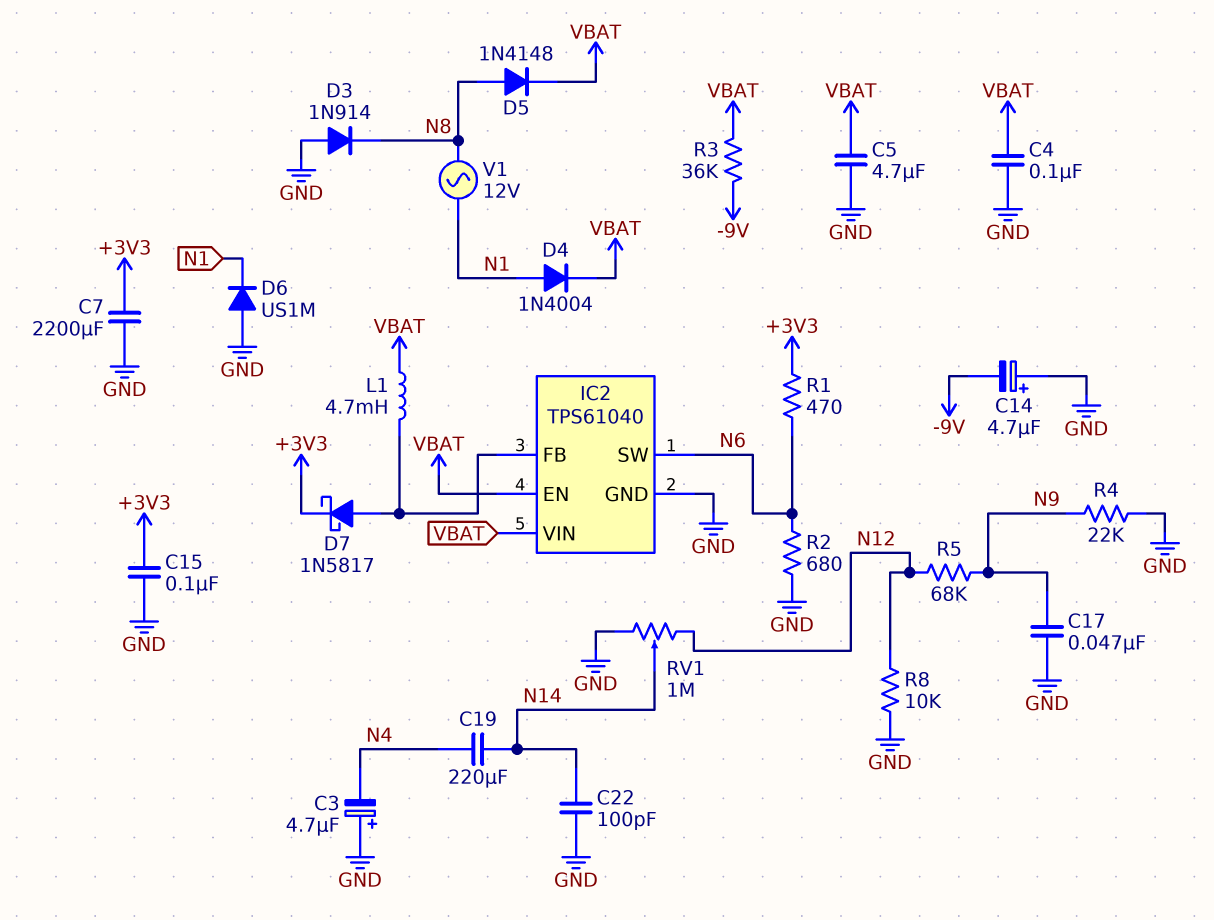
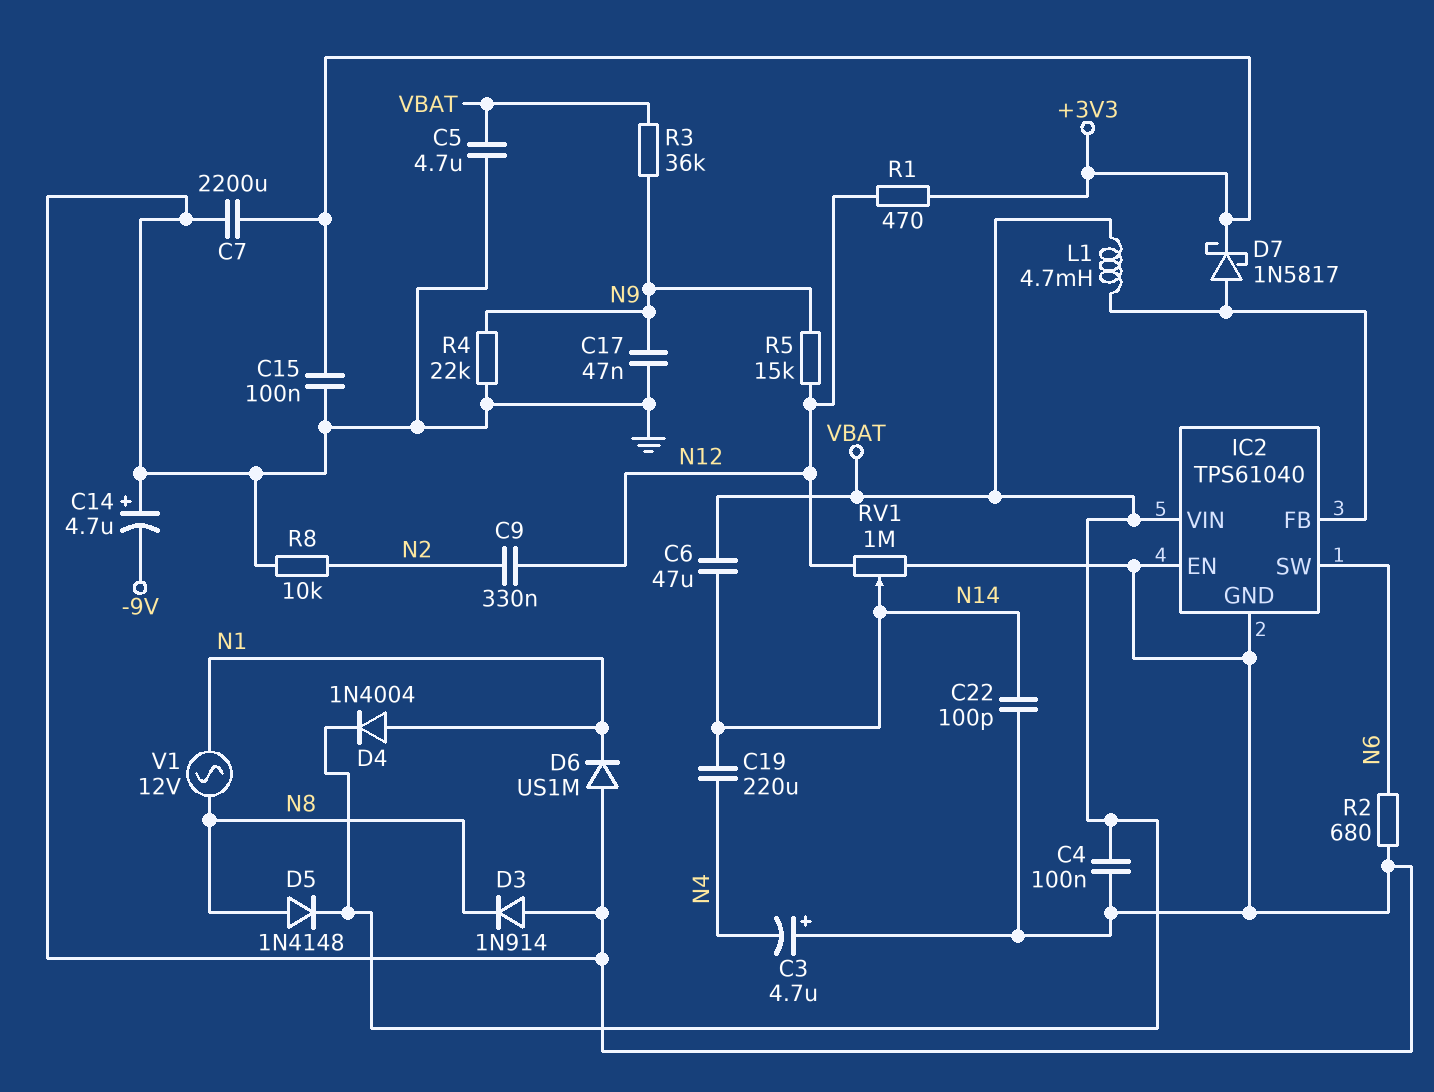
C6: none -> 47uF (N14, VBAT)
C9: none -> 330nF (N2, N12)
IC2 pin EN: VBAT -> GND
R1: 470 (+3V3, N6) -> 470 (+3V3, N12)
R3: 36k (-9V, VBAT) -> 36k (N9, VBAT)
R5: 68k (N9, N12) -> 15k (N9, N12)
R8: 10k (GND, N12) -> 10k (GND, N2)

